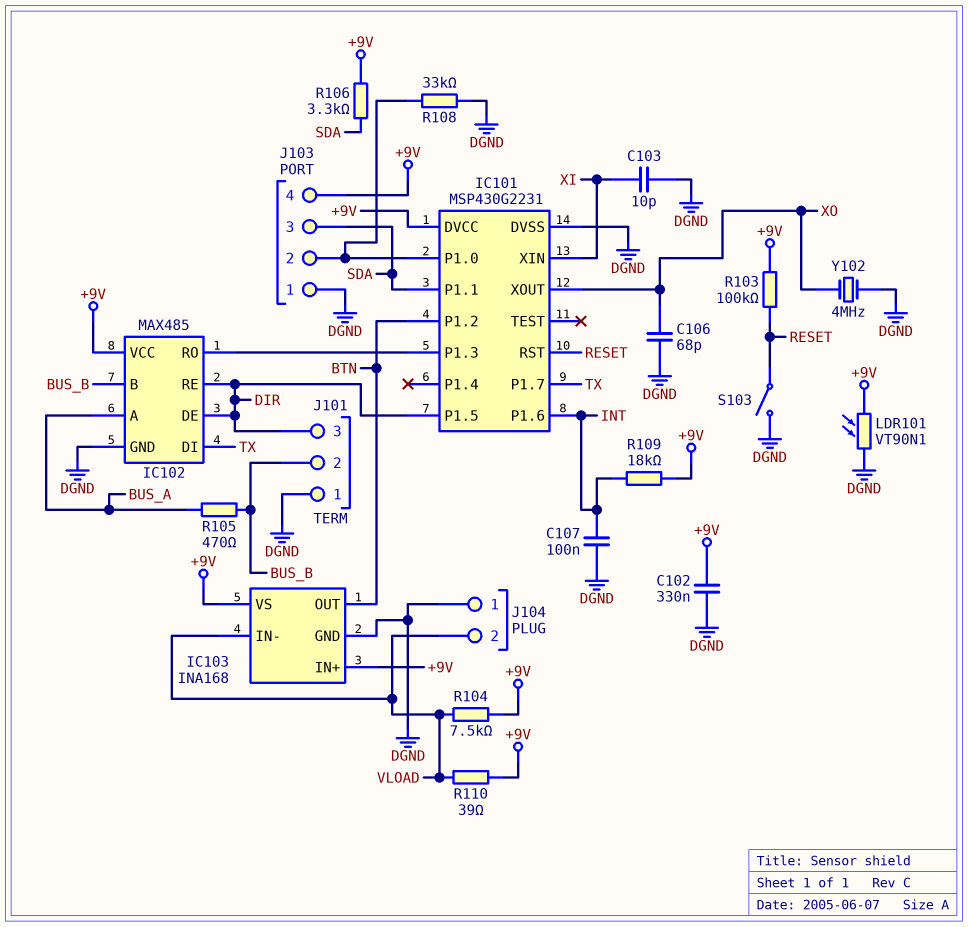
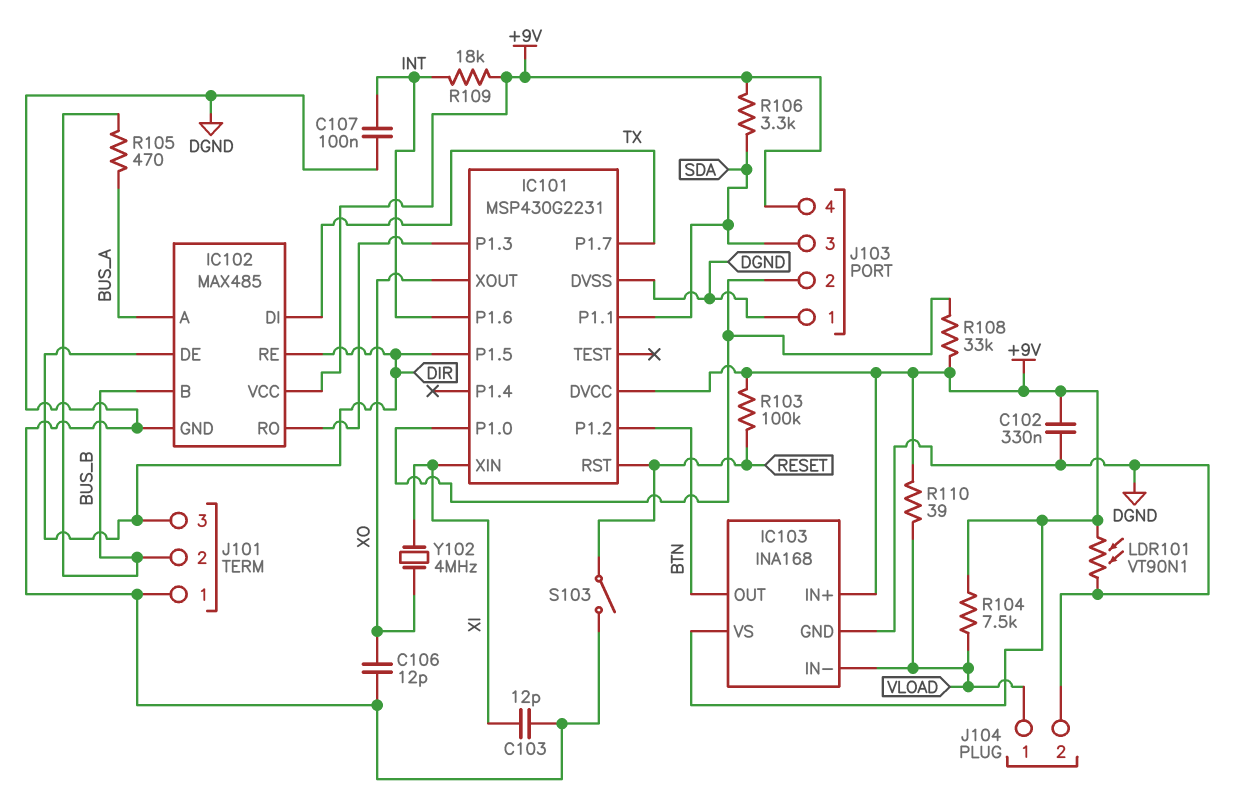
C103: 10pF (DGND, XI) -> 12pF (DGND, XI)
C106: 68pF (DGND, XO) -> 12pF (DGND, XO)
J104 pin 1: DGND -> VLOAD
J104 pin 2: VLOAD -> DGND
R108: 33k (DGND, IC101/P1.0) -> 33k (+9V, IC101/P1.0)
Y102: 4MHz (DGND, XO) -> 4MHz (XI, XO)

